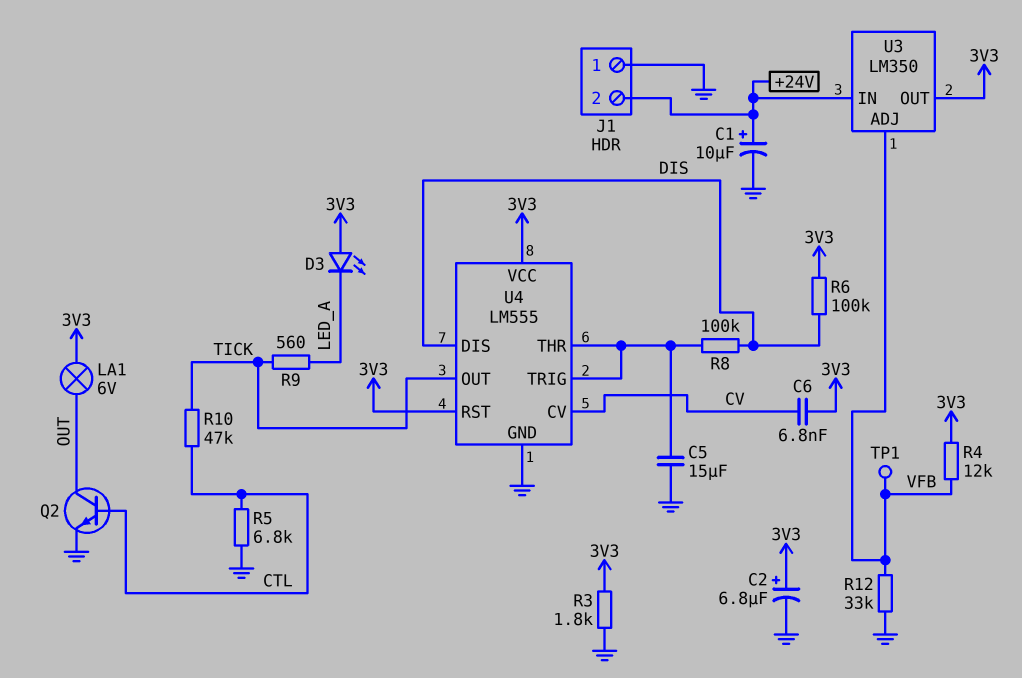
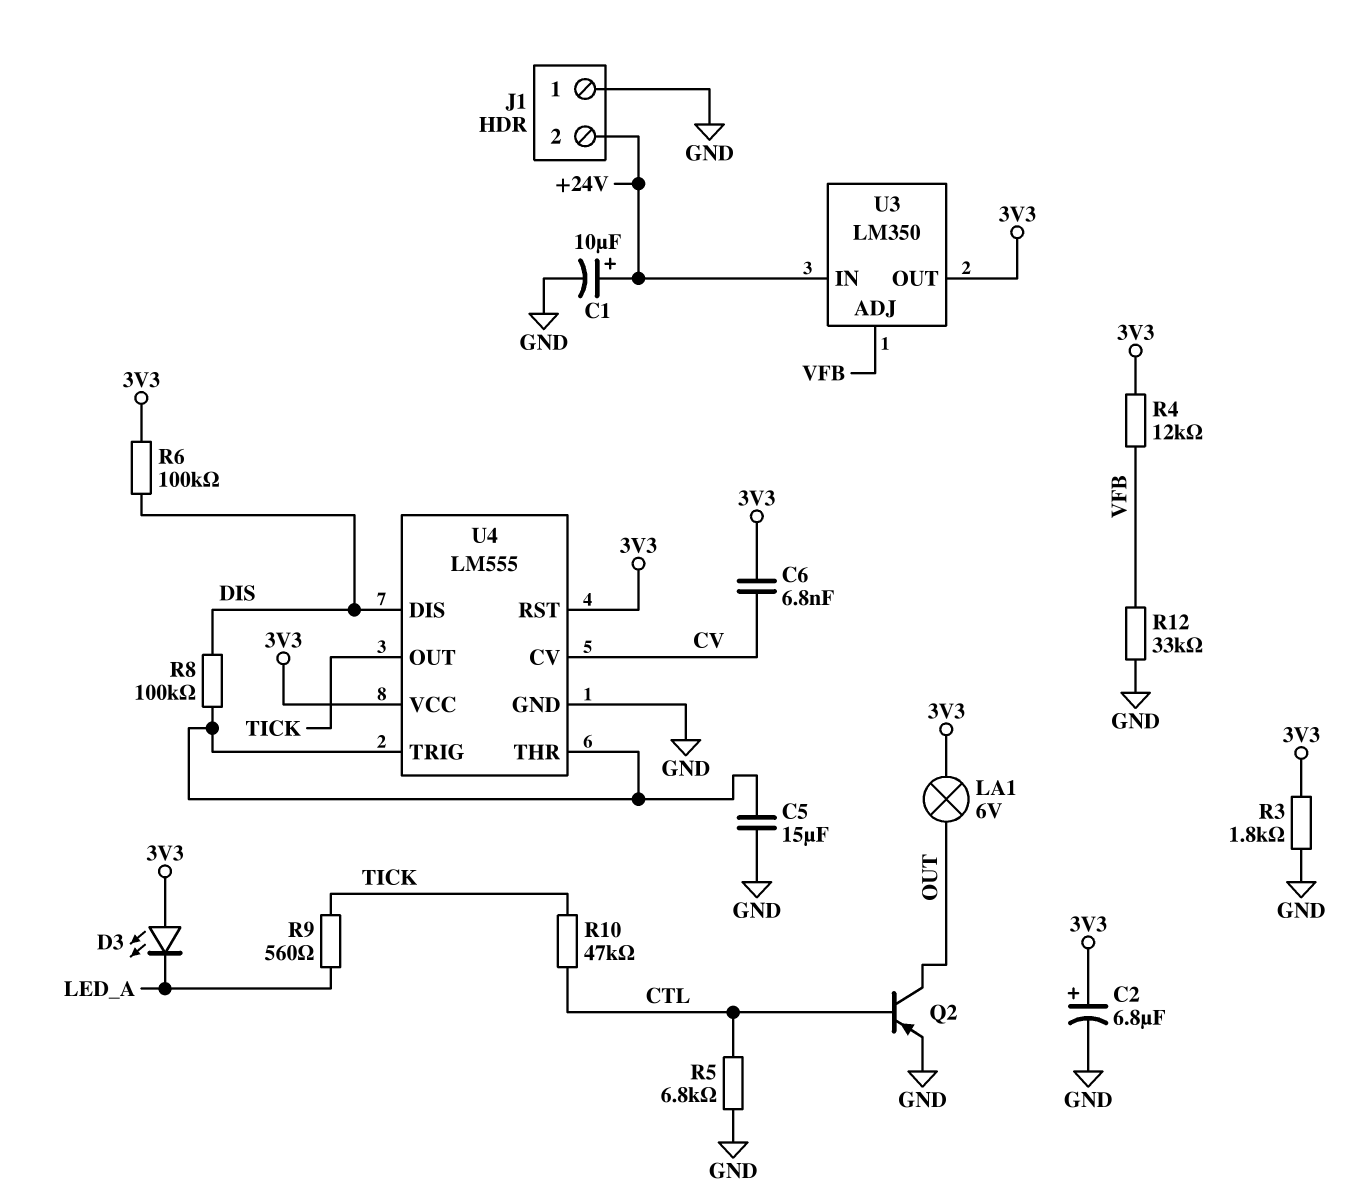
Q2: NPN (B CTL, C OUT, E GND) -> PNP (B CTL, C OUT, E GND)
TP1: test point (VFB) -> none

